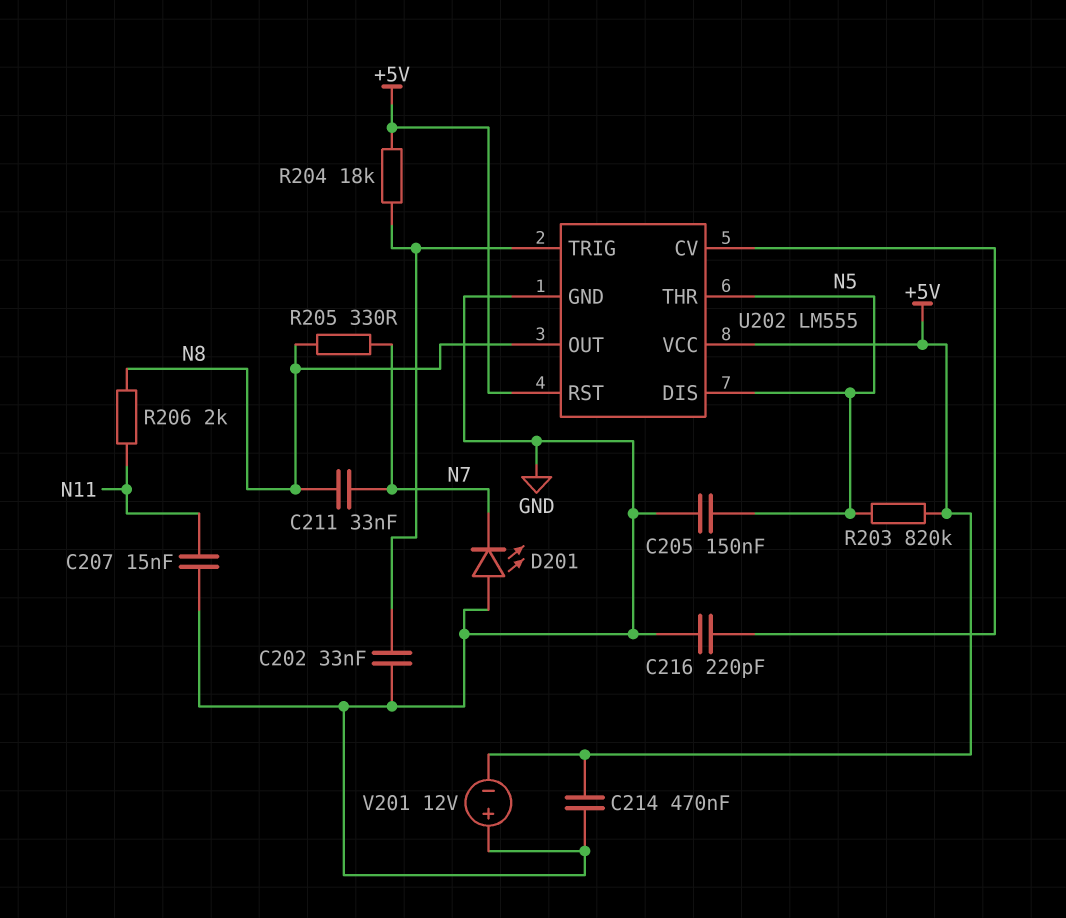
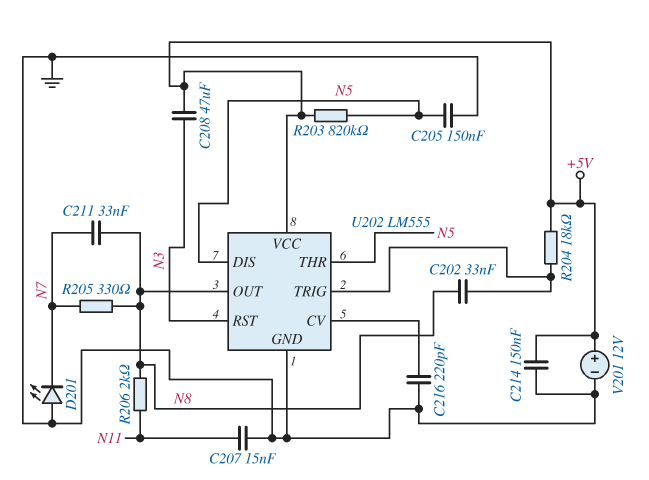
C202: 33nF (GND, U202/TRIG) -> 33nF (N8, U202/TRIG)
C208: none -> 47uF (+5V, N3)
C214: 470nF (+5V, GND) -> 150nF (+5V, GND)
U202 pin RST: +5V -> N3
V201: 12V (plus GND, minus +5V) -> 12V (plus +5V, minus GND)

